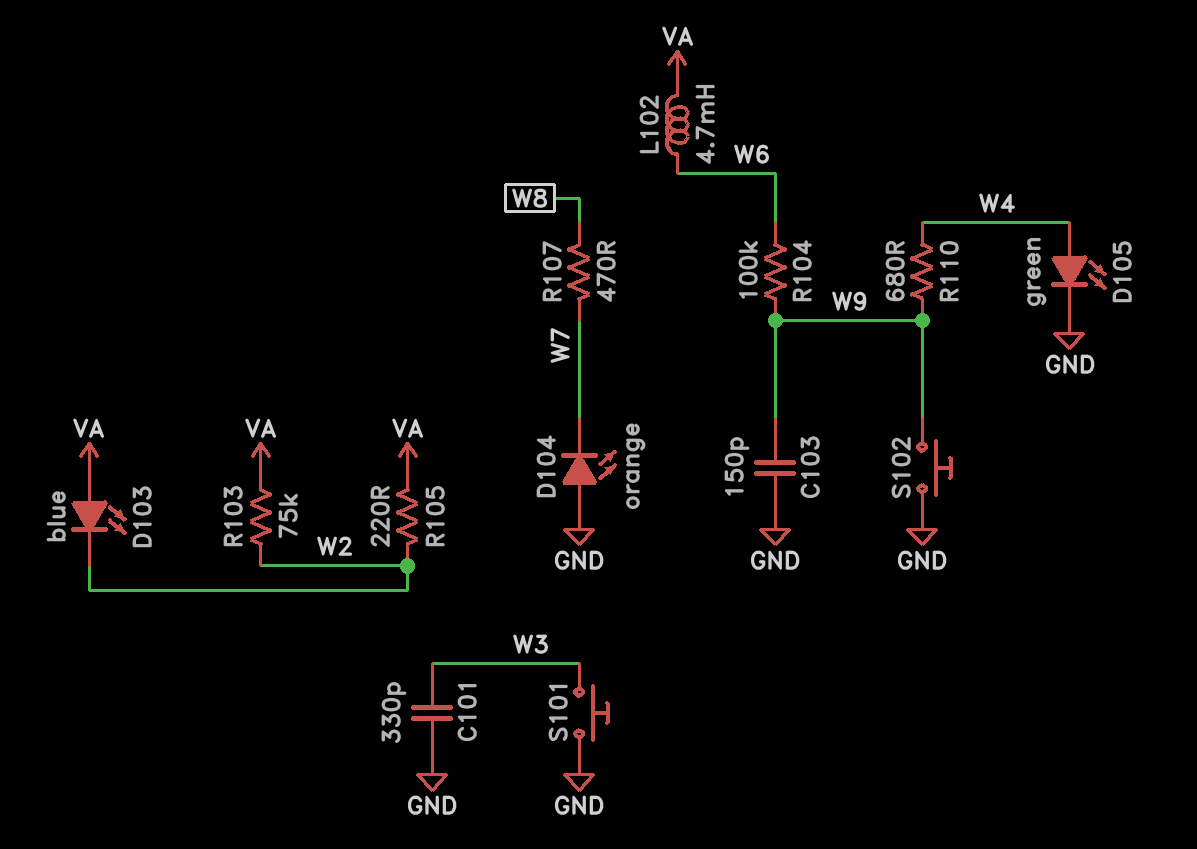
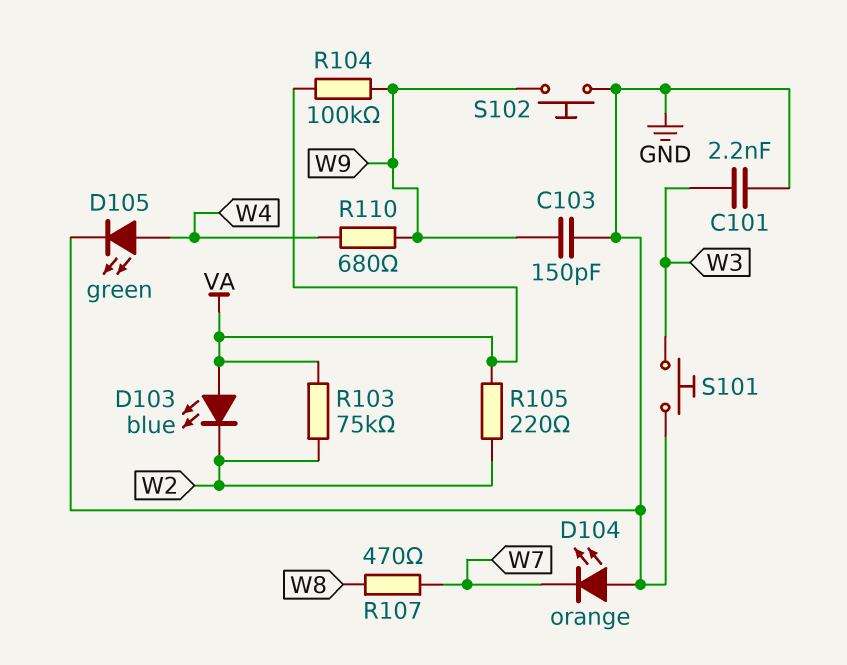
C101: 330pF (GND, W3) -> 2.2nF (GND, W3)
L102: 4.7mH (VA, W6) -> none
R104: 100k (W6, W9) -> 100k (VA, W9)

